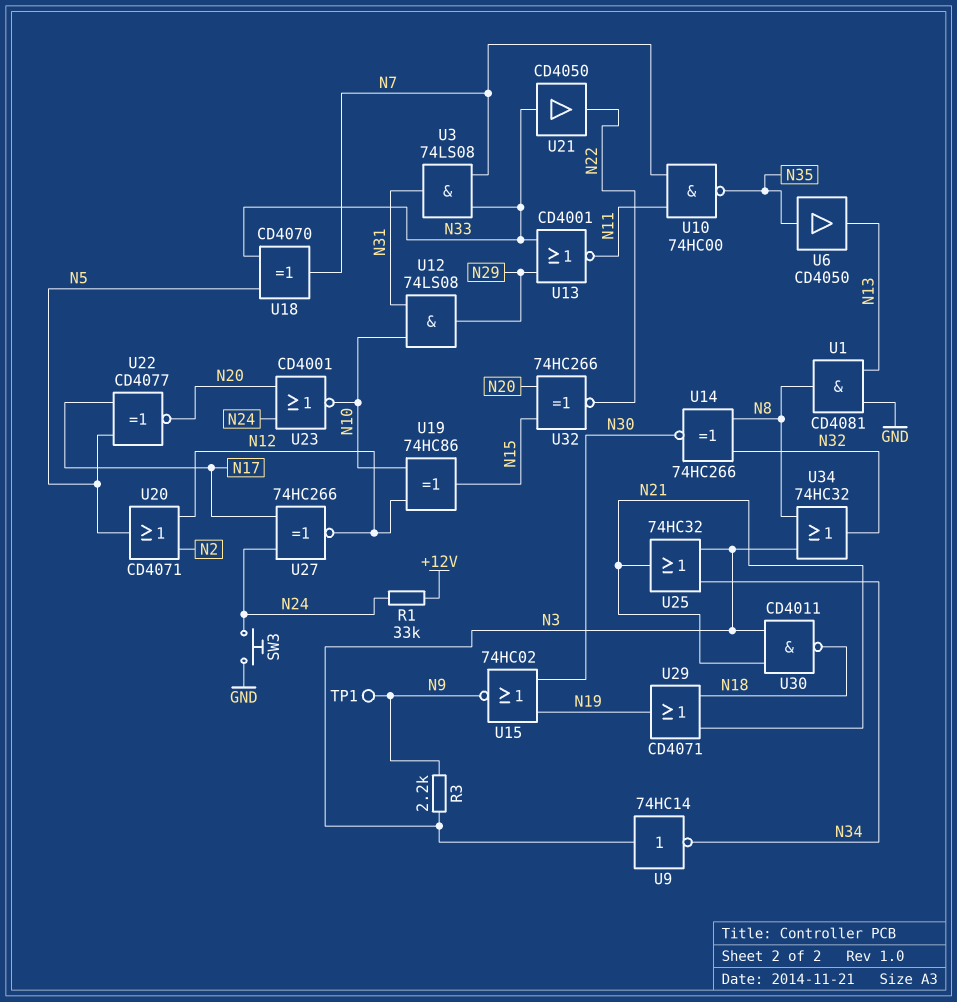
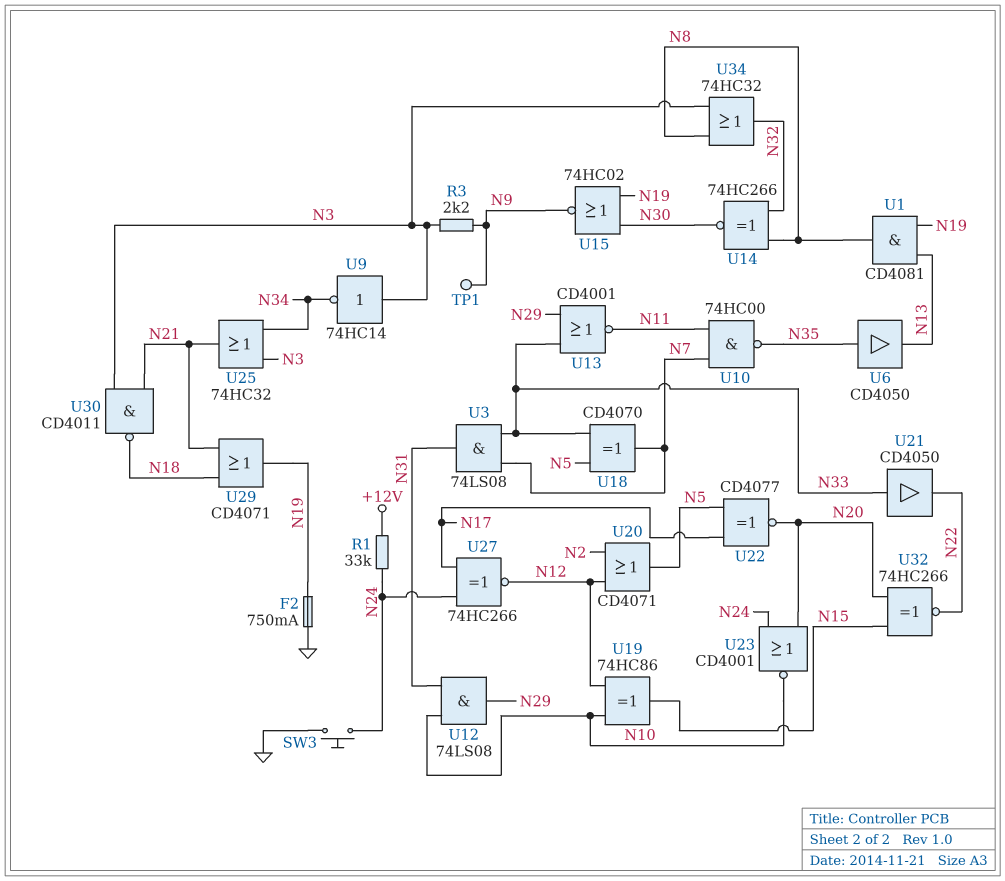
F2: none -> 750mA (GND, N19)
U1: AND CD4081 (in GND, in N13, out N8) -> AND CD4081 (in N13, in N19, out N8)

